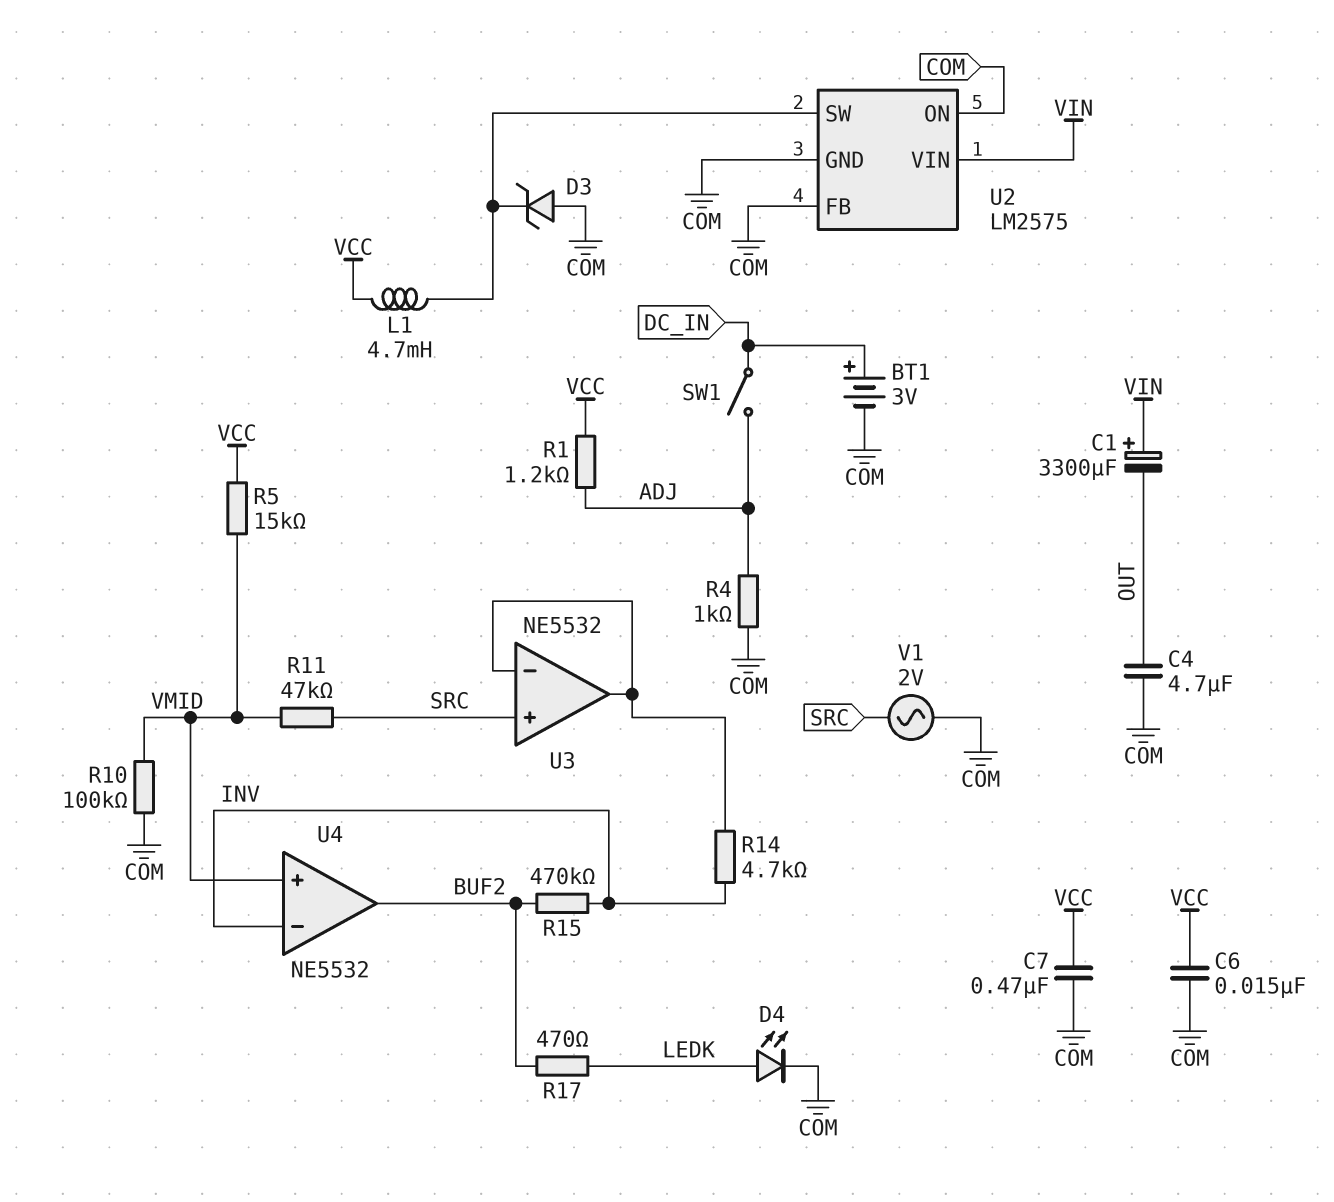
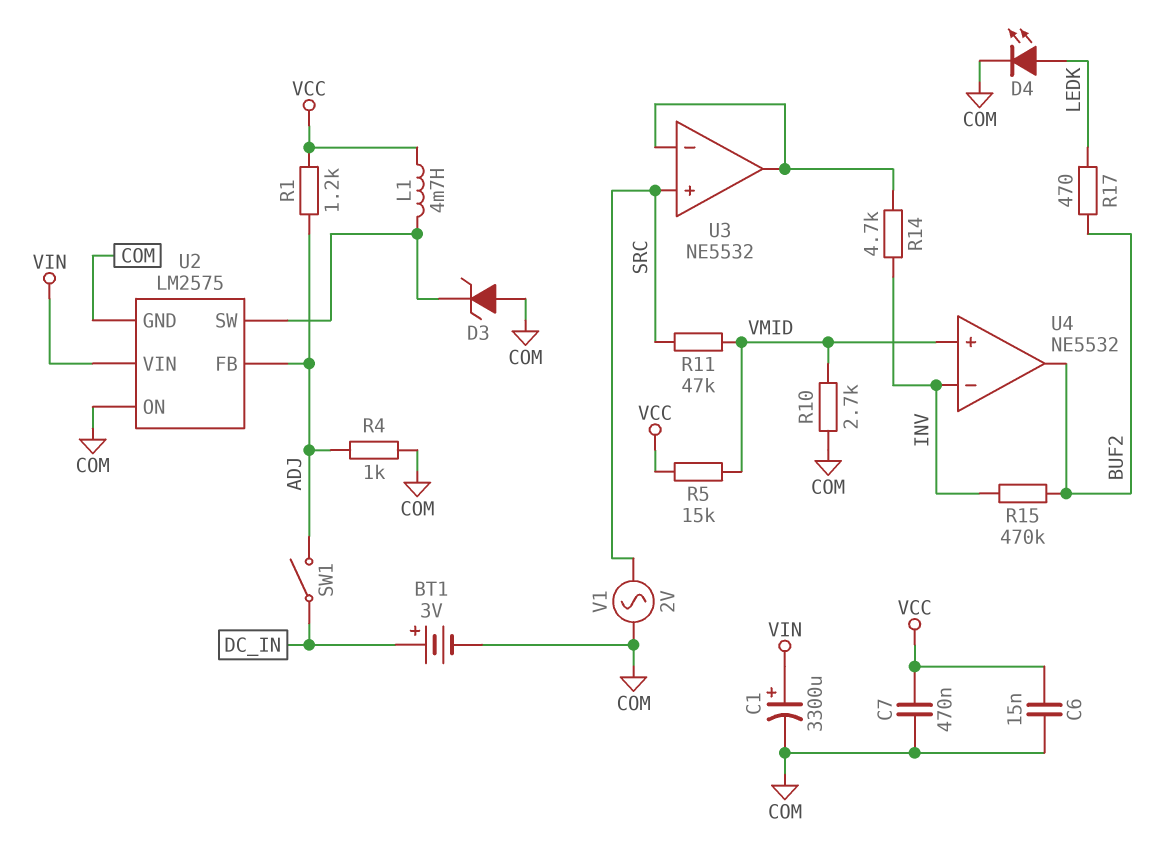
C1: 3300uF (plus VIN, minus OUT) -> 3300uF (plus VIN, minus COM)
C4: 4.7uF (COM, OUT) -> none
R10: 100k (COM, VMID) -> 2.7k (COM, VMID)
U2 pin FB: COM -> ADJ

